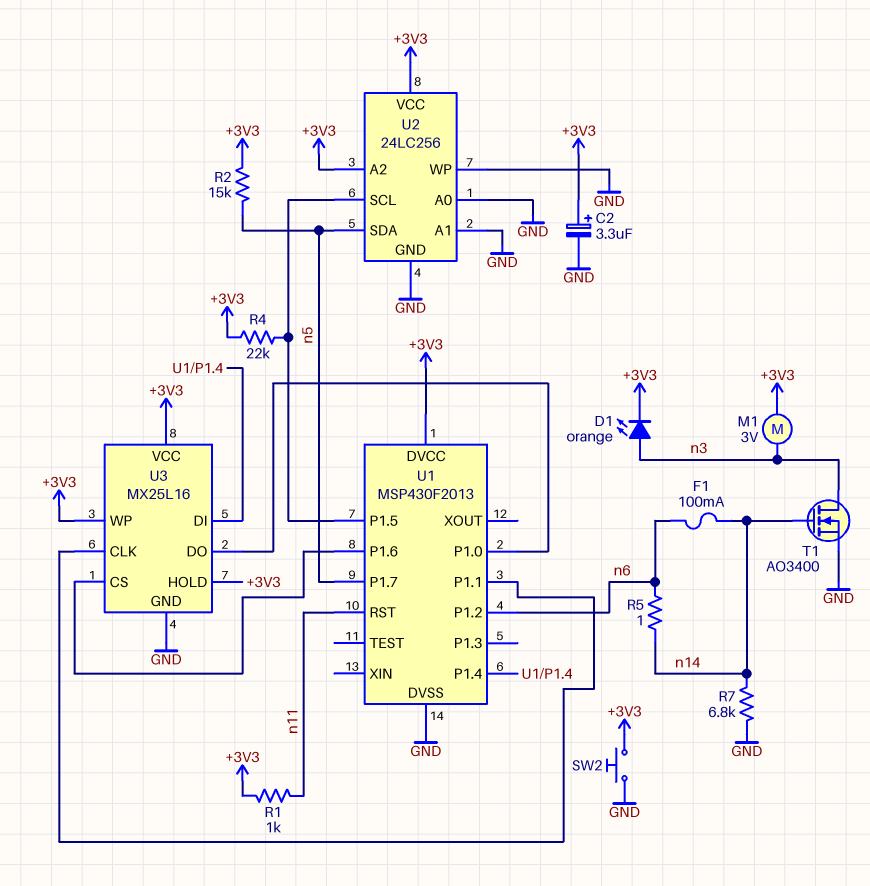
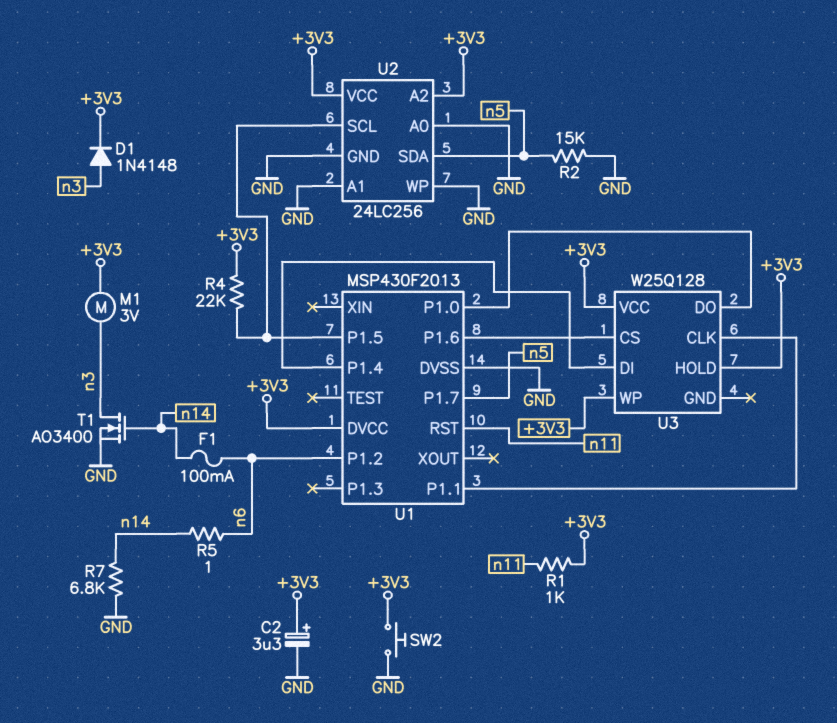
D1: LED orange (A n3, K +3V3) -> diode 1N4148 (A n3, K +3V3)
R2: 15k (+3V3, n5) -> 15k (GND, n5)
U3: MX25L16 -> W25Q128
U3 pin GND: GND -> none

